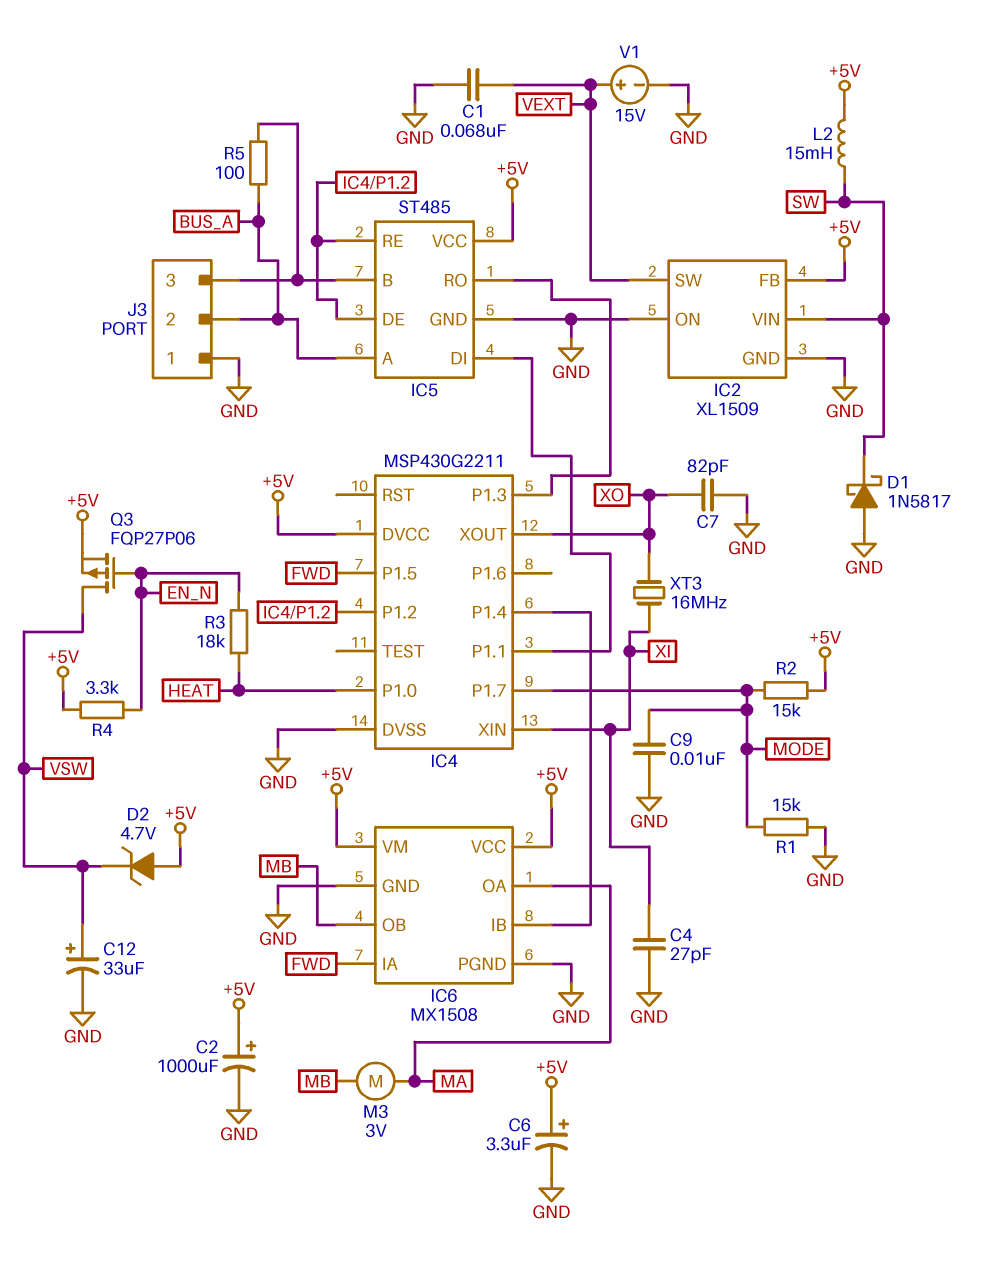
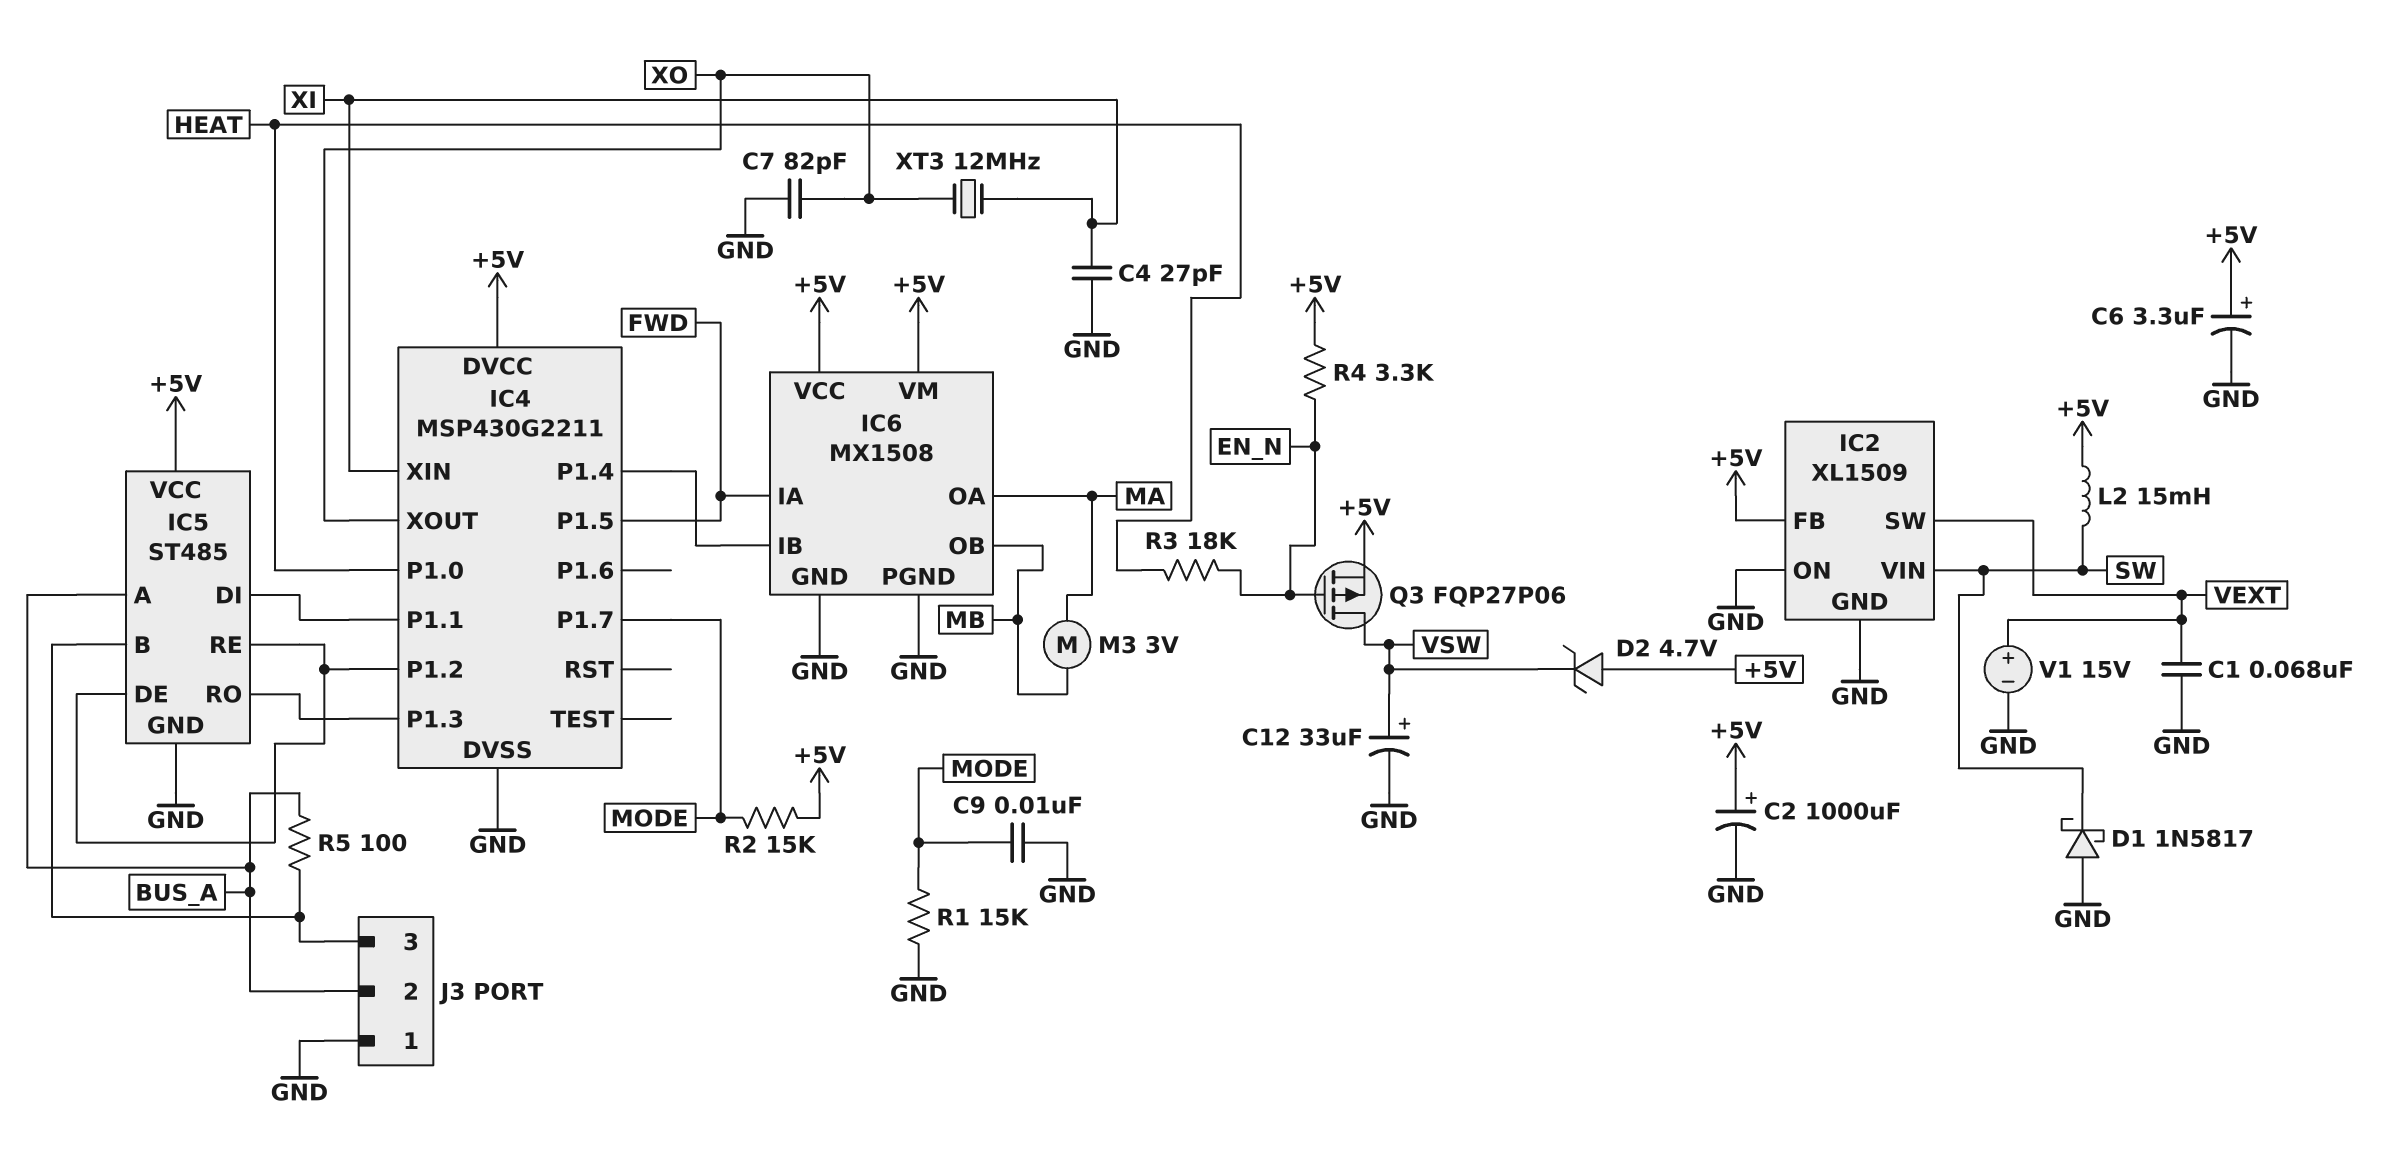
XT3: 16MHz (XI, XO) -> 12MHz (XI, XO)

